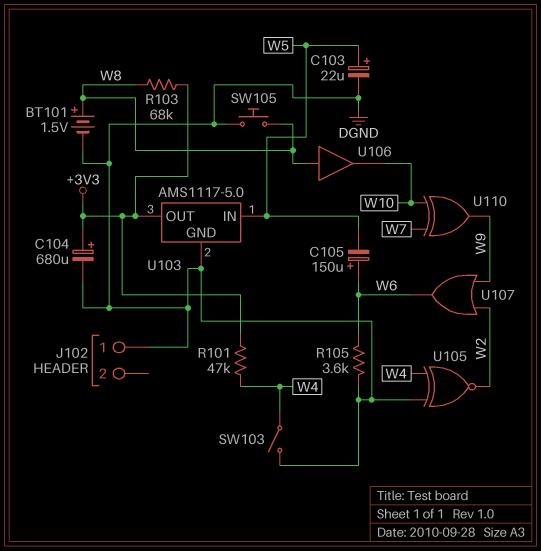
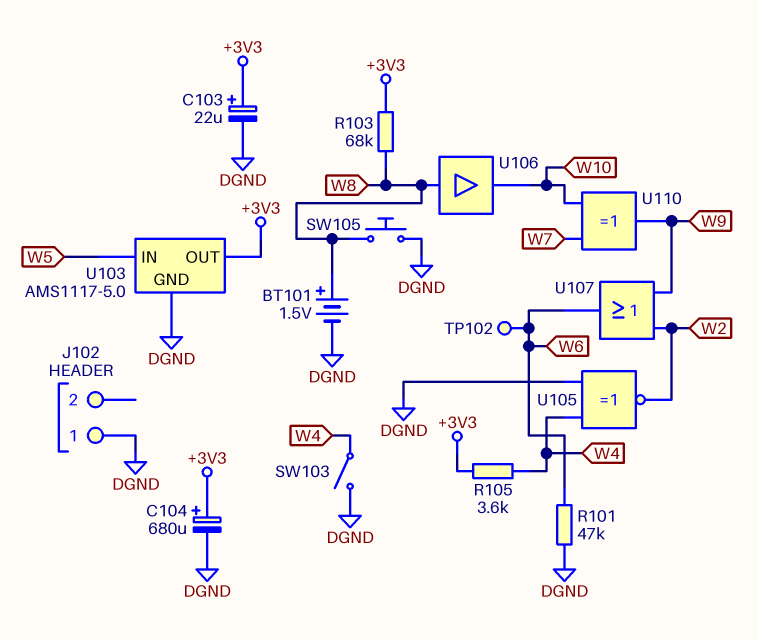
C103: 22uF (plus W5, minus DGND) -> 22uF (plus +3V3, minus DGND)
C105: 150uF (plus W6, minus W5) -> none
R101: 47k (+3V3, W4) -> 47k (DGND, W6)
R105: 3.6k (DGND, W6) -> 3.6k (+3V3, W4)
TP102: none -> test point (W6)

